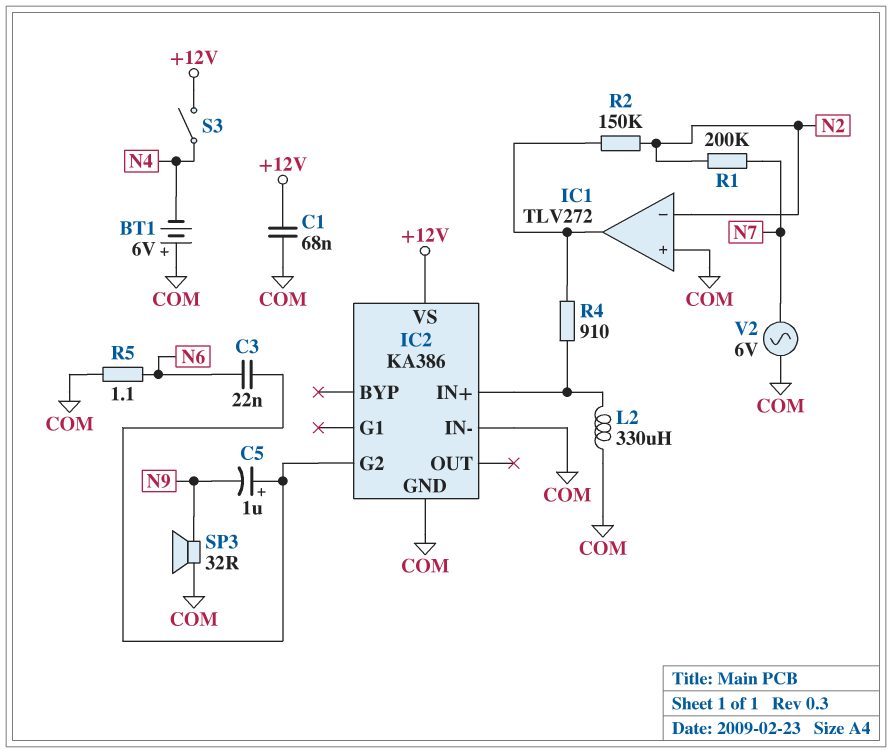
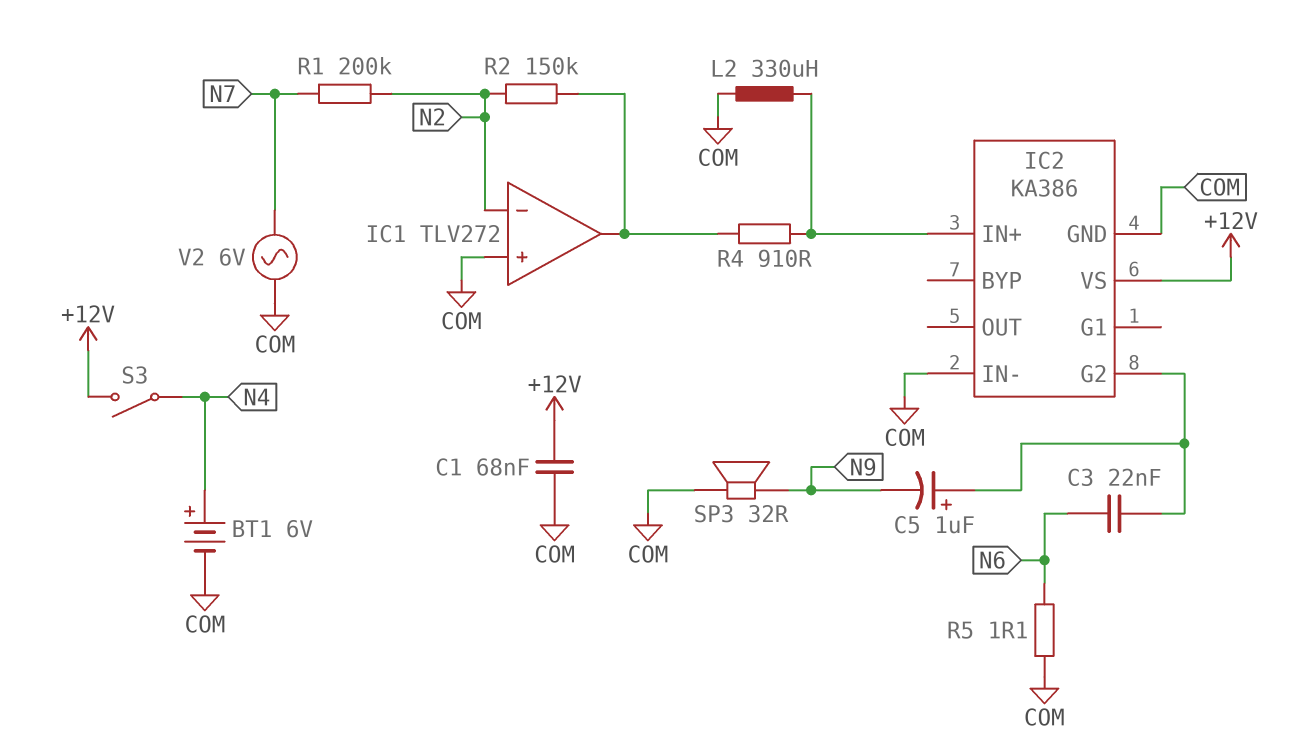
BT1: 6V (plus COM, minus N4) -> 6V (plus N4, minus COM)

